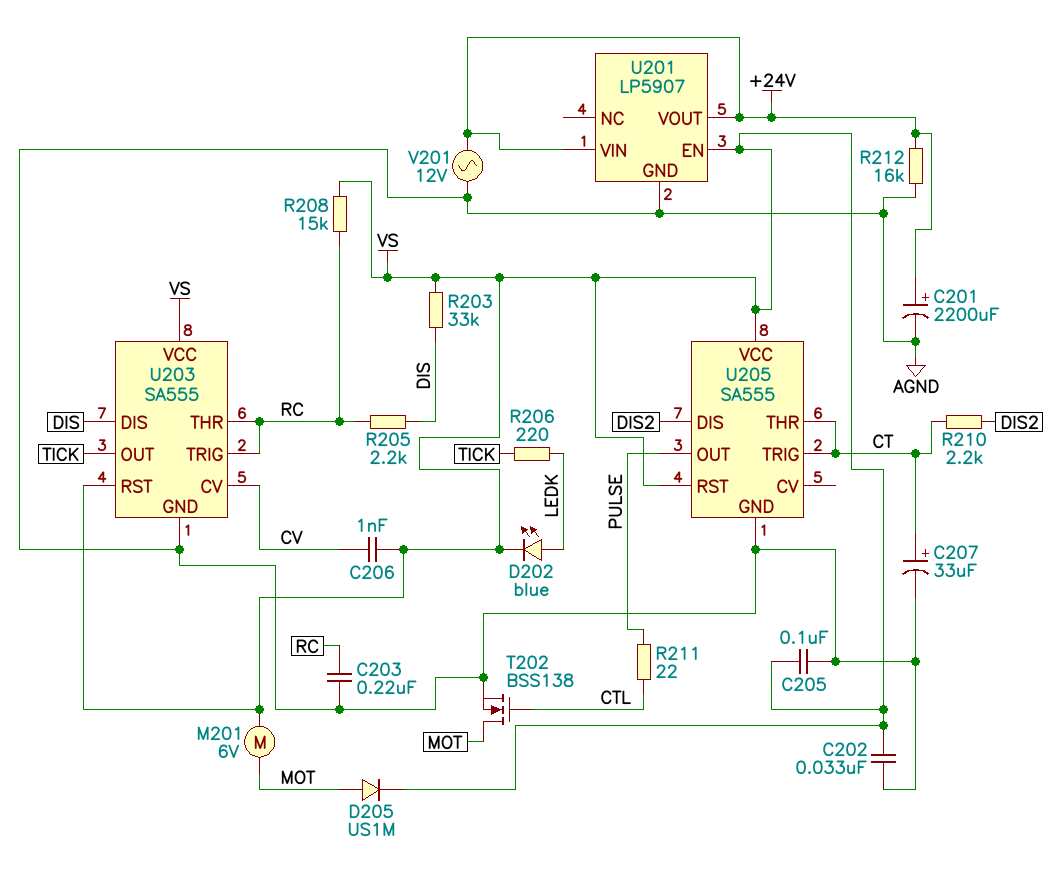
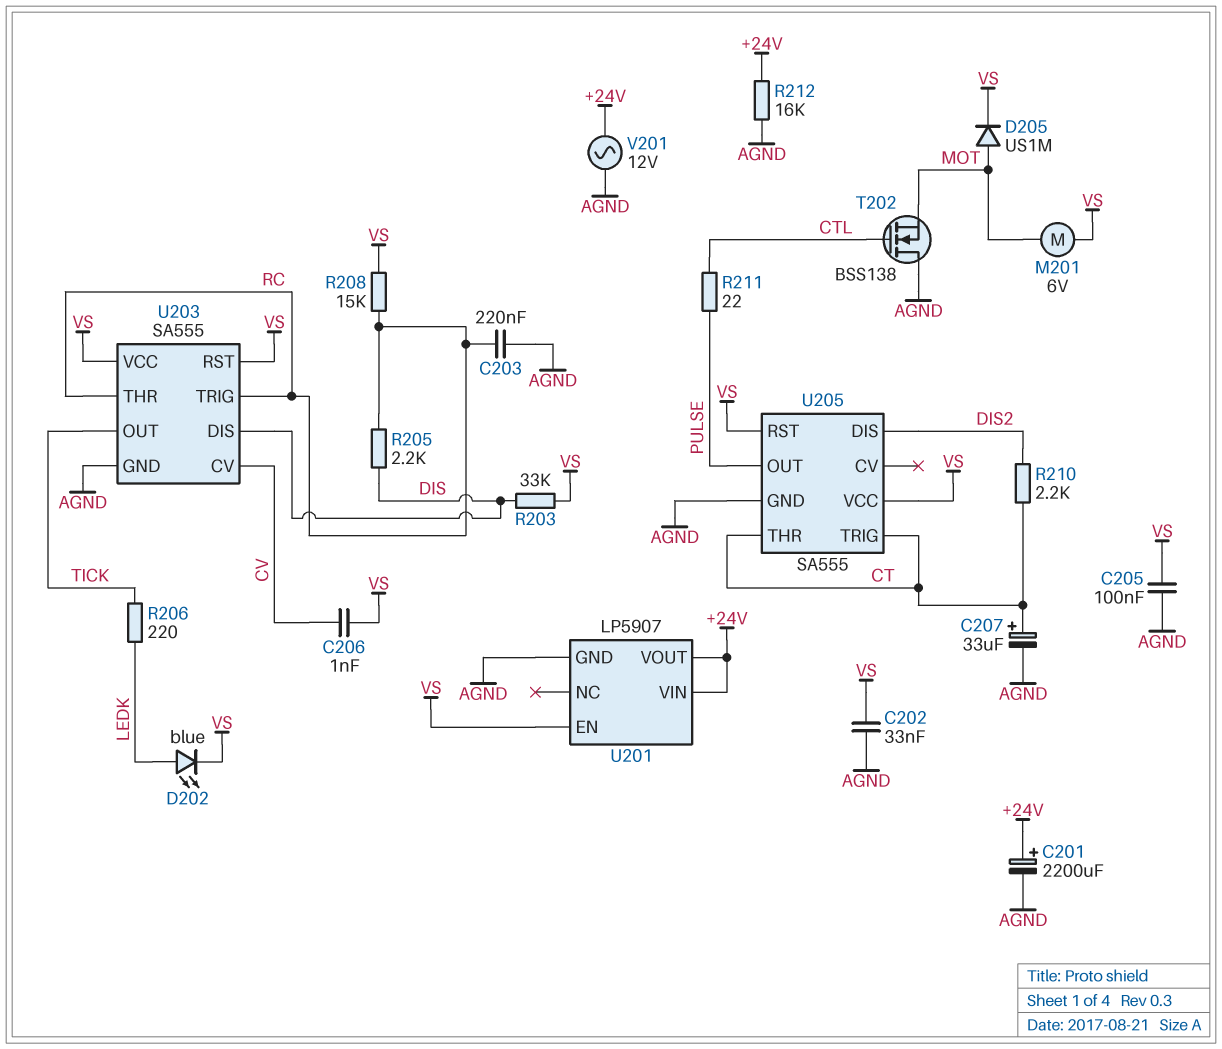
T202: NMOS BSS138 (G CTL, D MOT, S AGND) -> NMOS BSS138 (G CTL, D AGND, S MOT)

